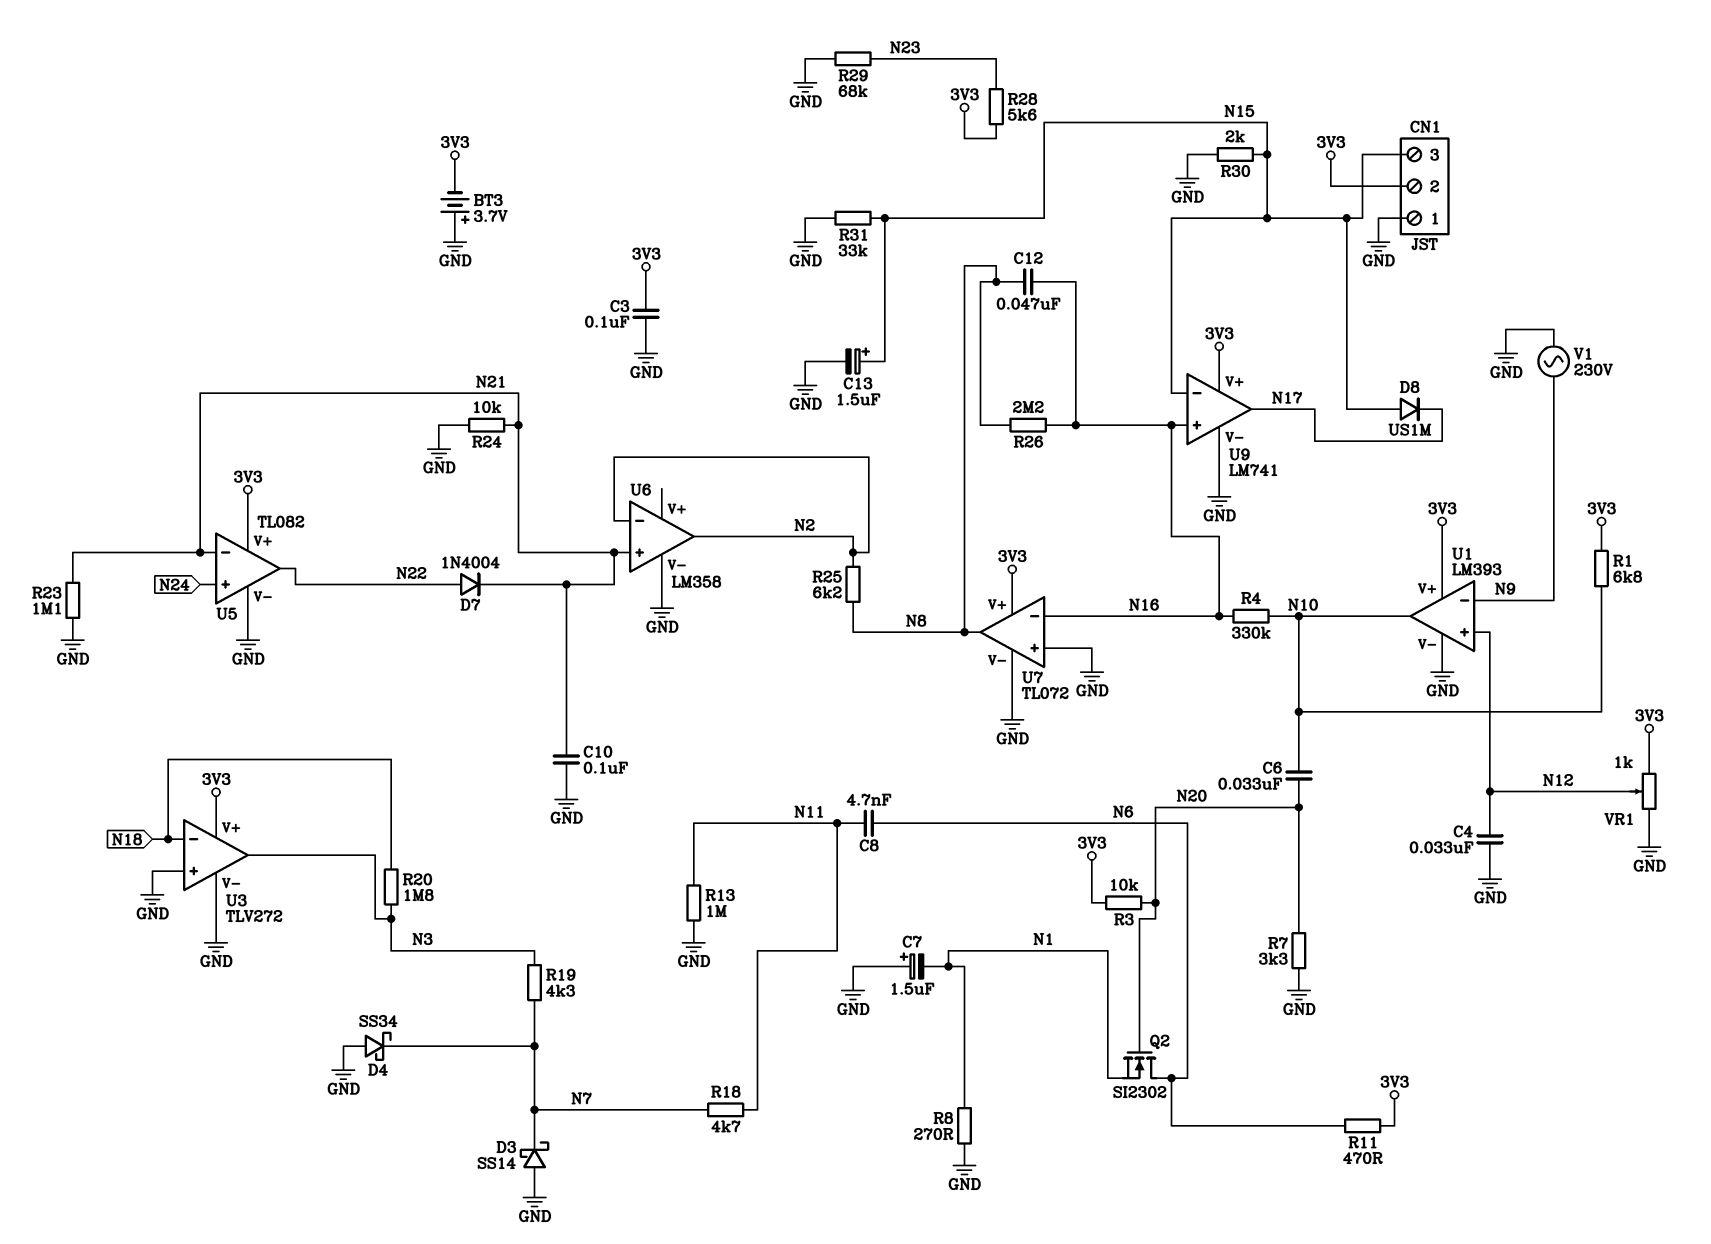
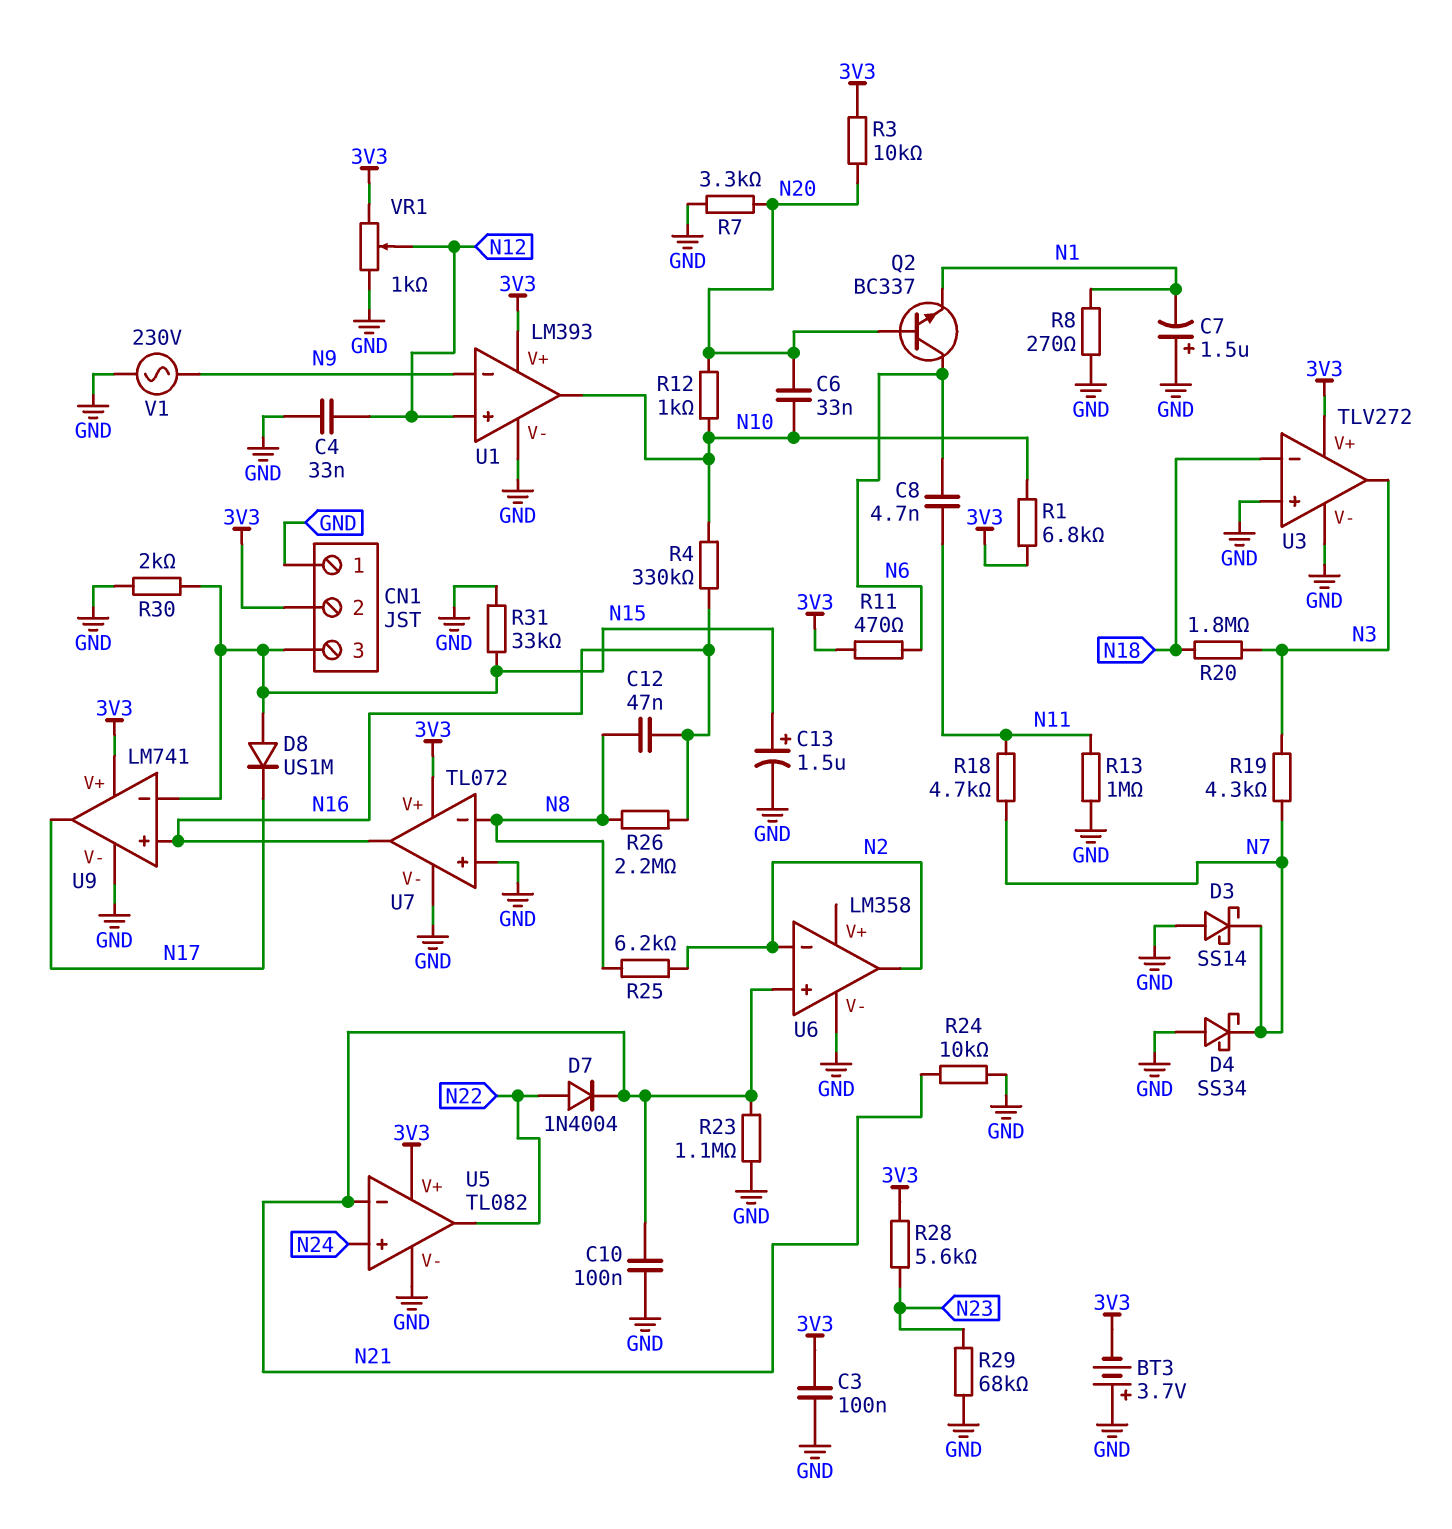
Q2: NMOS SI2302 (G N20, D N6, S N1) -> NPN BC337 (B N20, C N6, E N1)
R12: none -> 1k (N10, N20)
U7 pin in-: N16 -> N8
U7 pin out: N8 -> N16

